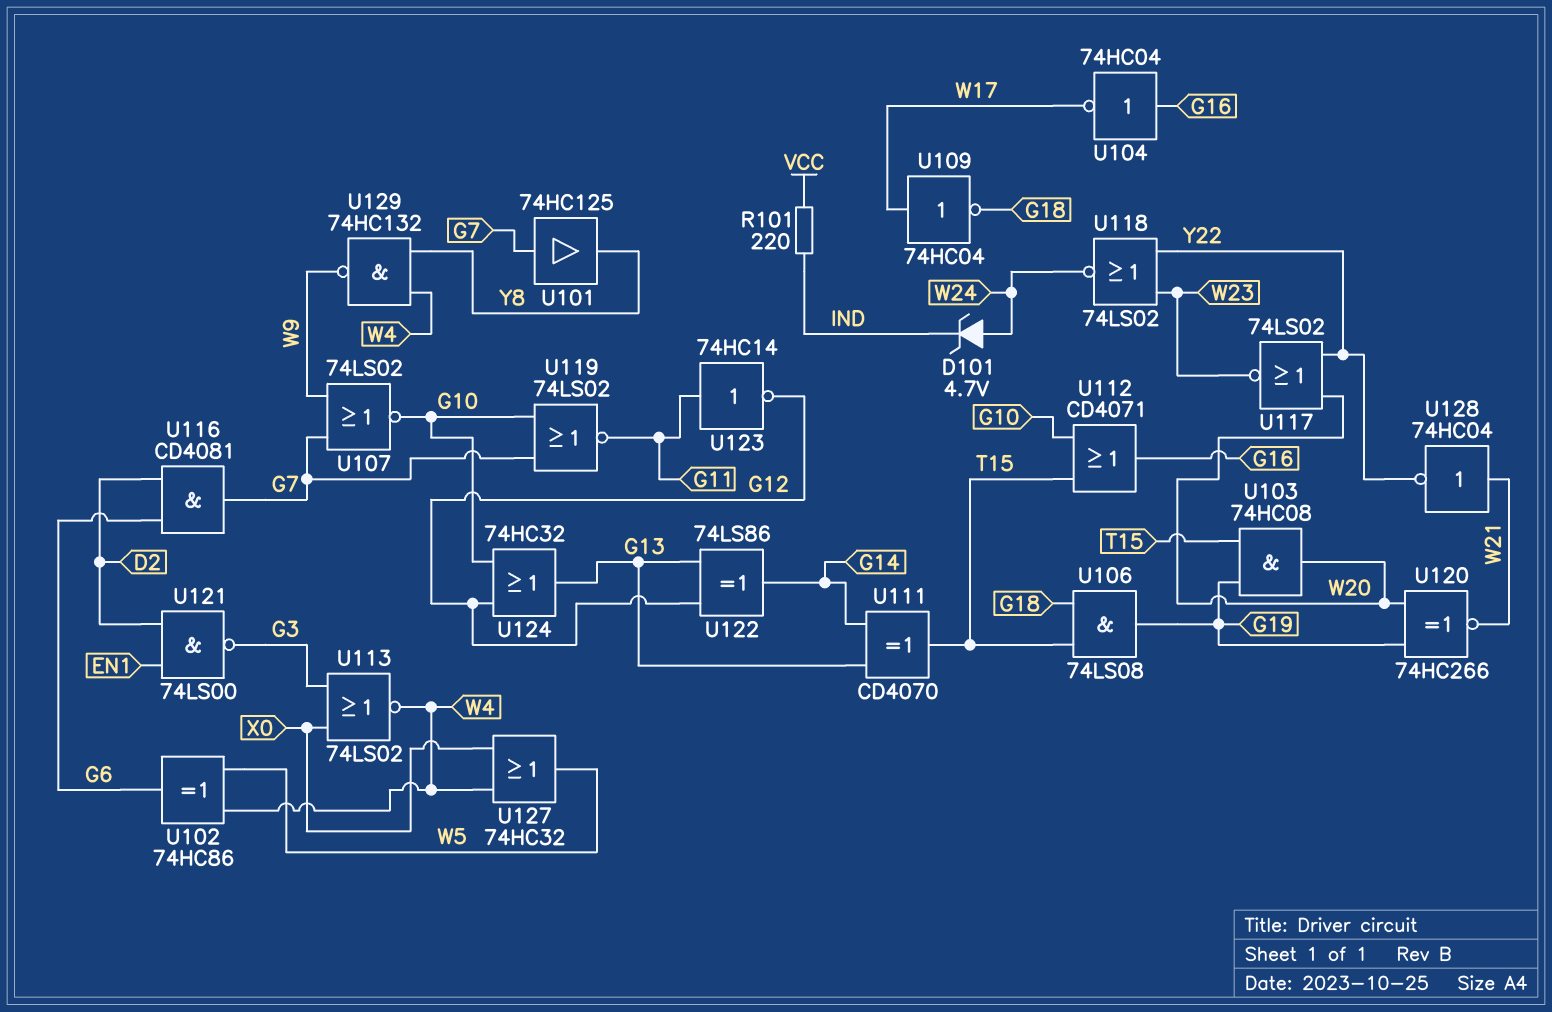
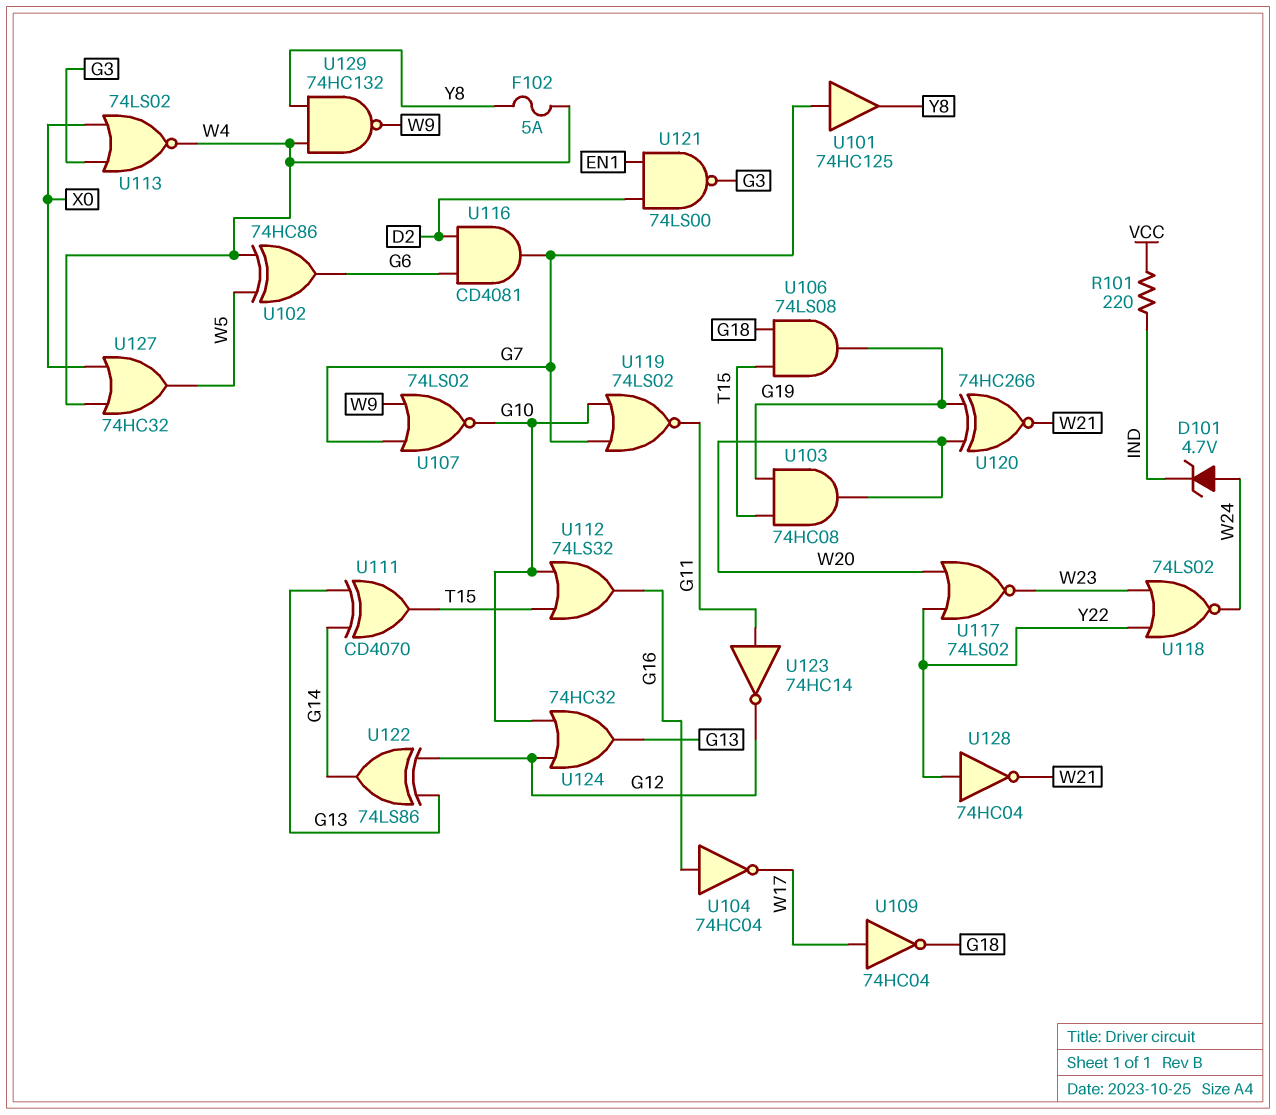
F102: none -> 5A (W4, Y8)
U112: OR CD4071 (in G10, in T15, out G16) -> OR 74LS32 (in G10, in T15, out G16)
U128: NOT 74HC04 (in W21, out Y22) -> NOT 74HC04 (in Y22, out W21)

